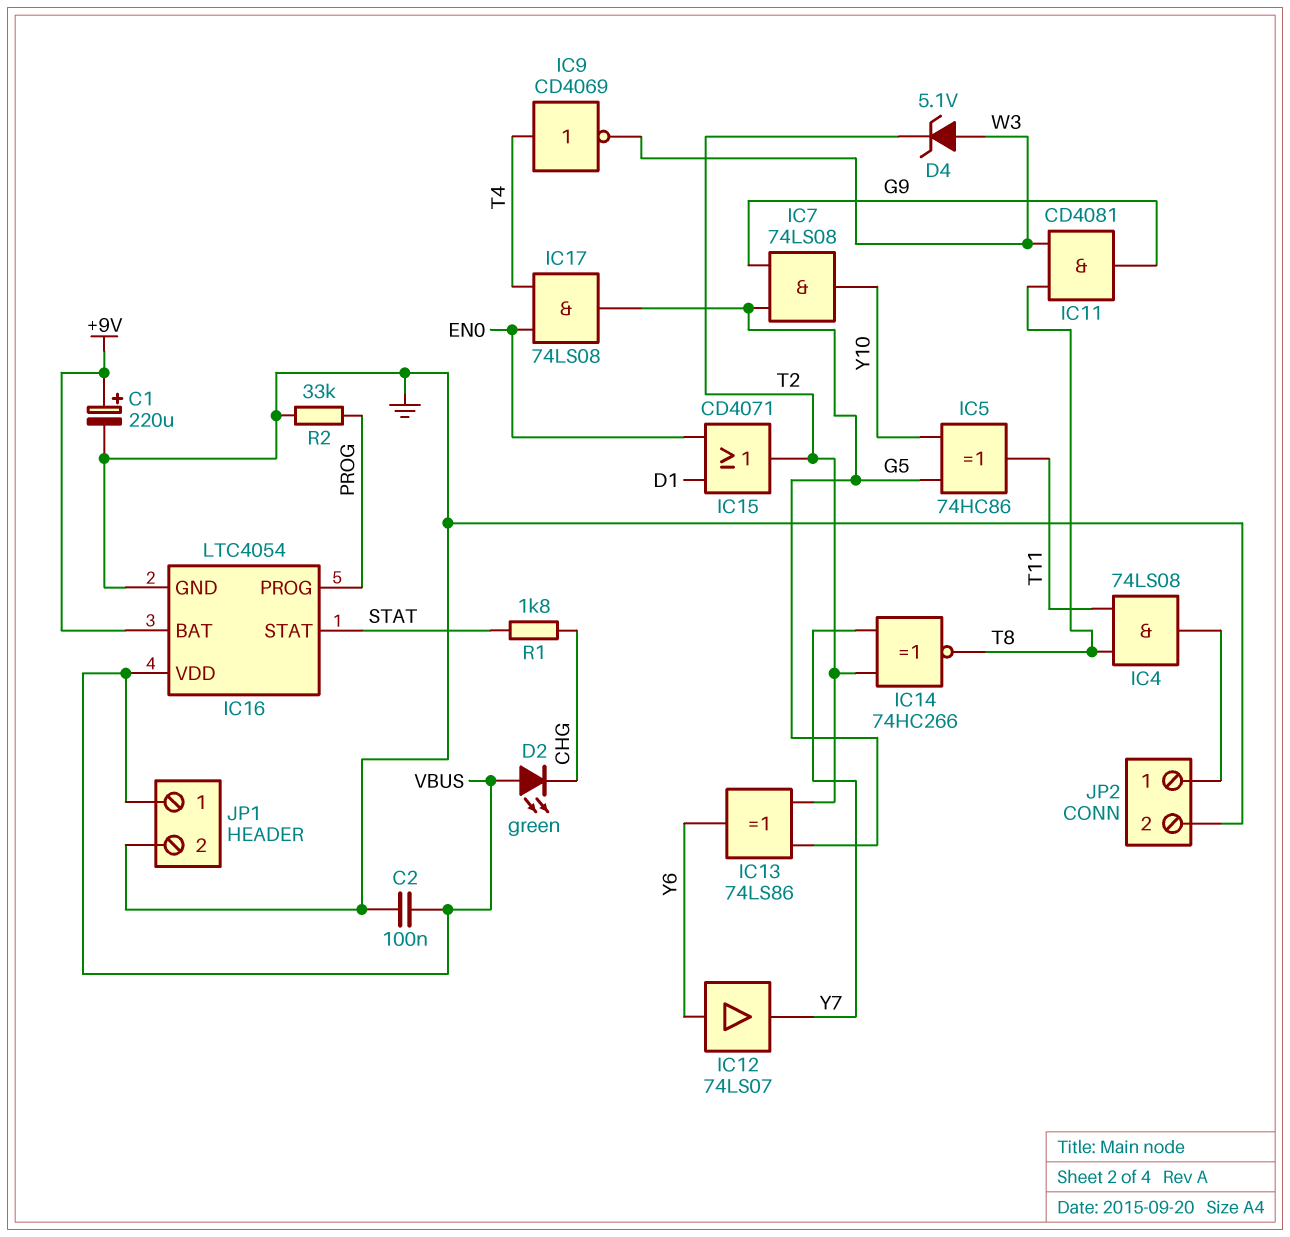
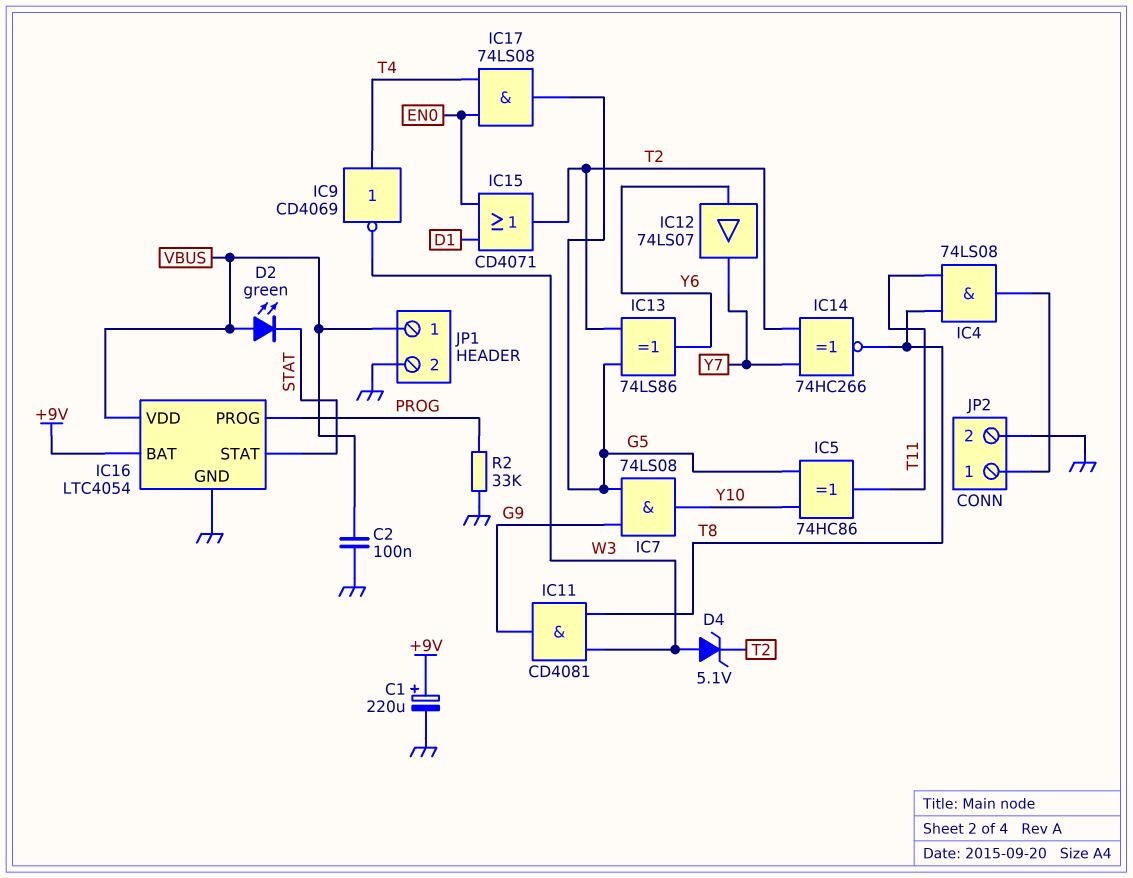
D2: LED green (A VBUS, K CHG) -> LED green (A VBUS, K STAT)
R1: 1.8k (CHG, STAT) -> none

